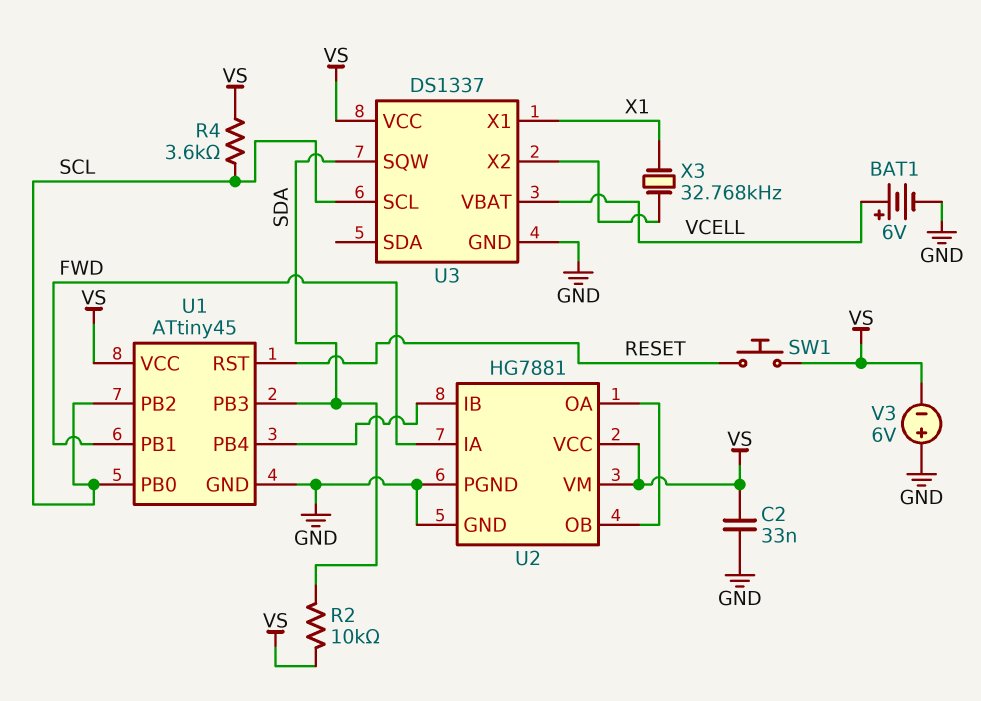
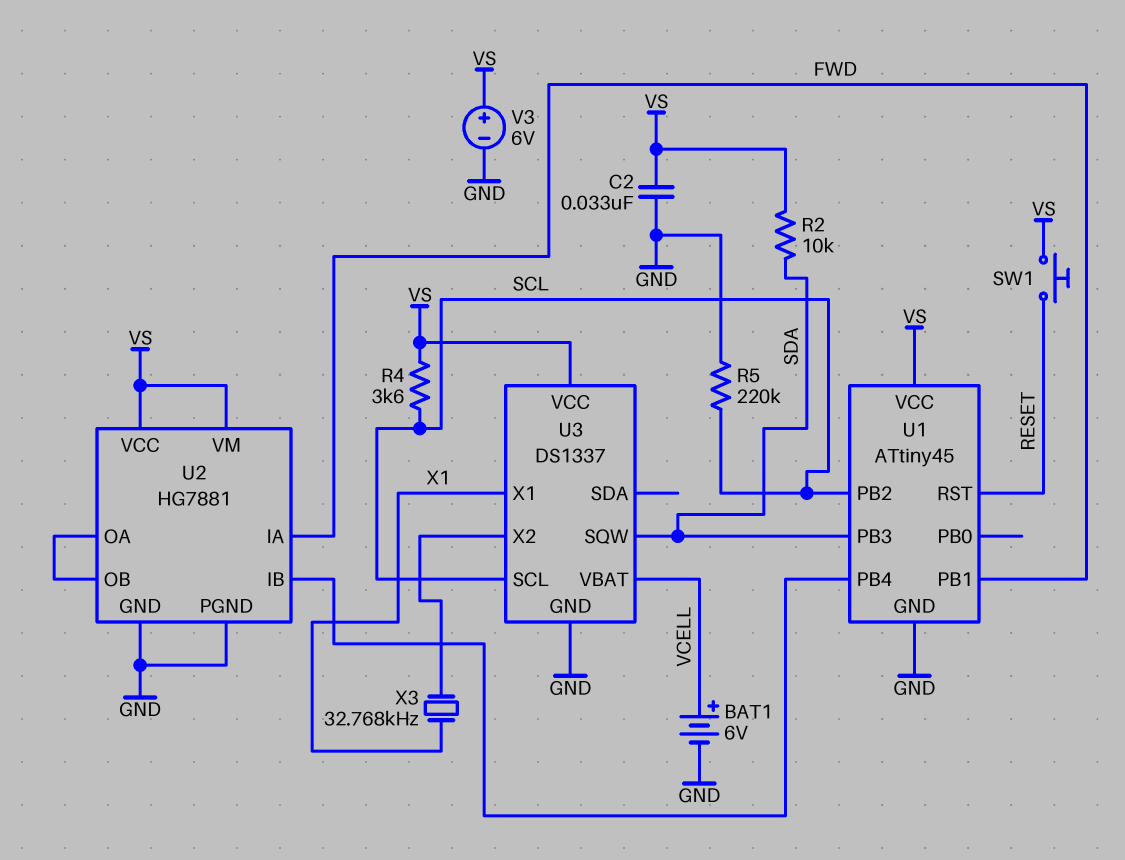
R5: none -> 220k (GND, SCL)
U1 pin PB0: SCL -> none
V3: 6V (plus GND, minus VS) -> 6V (plus VS, minus GND)

